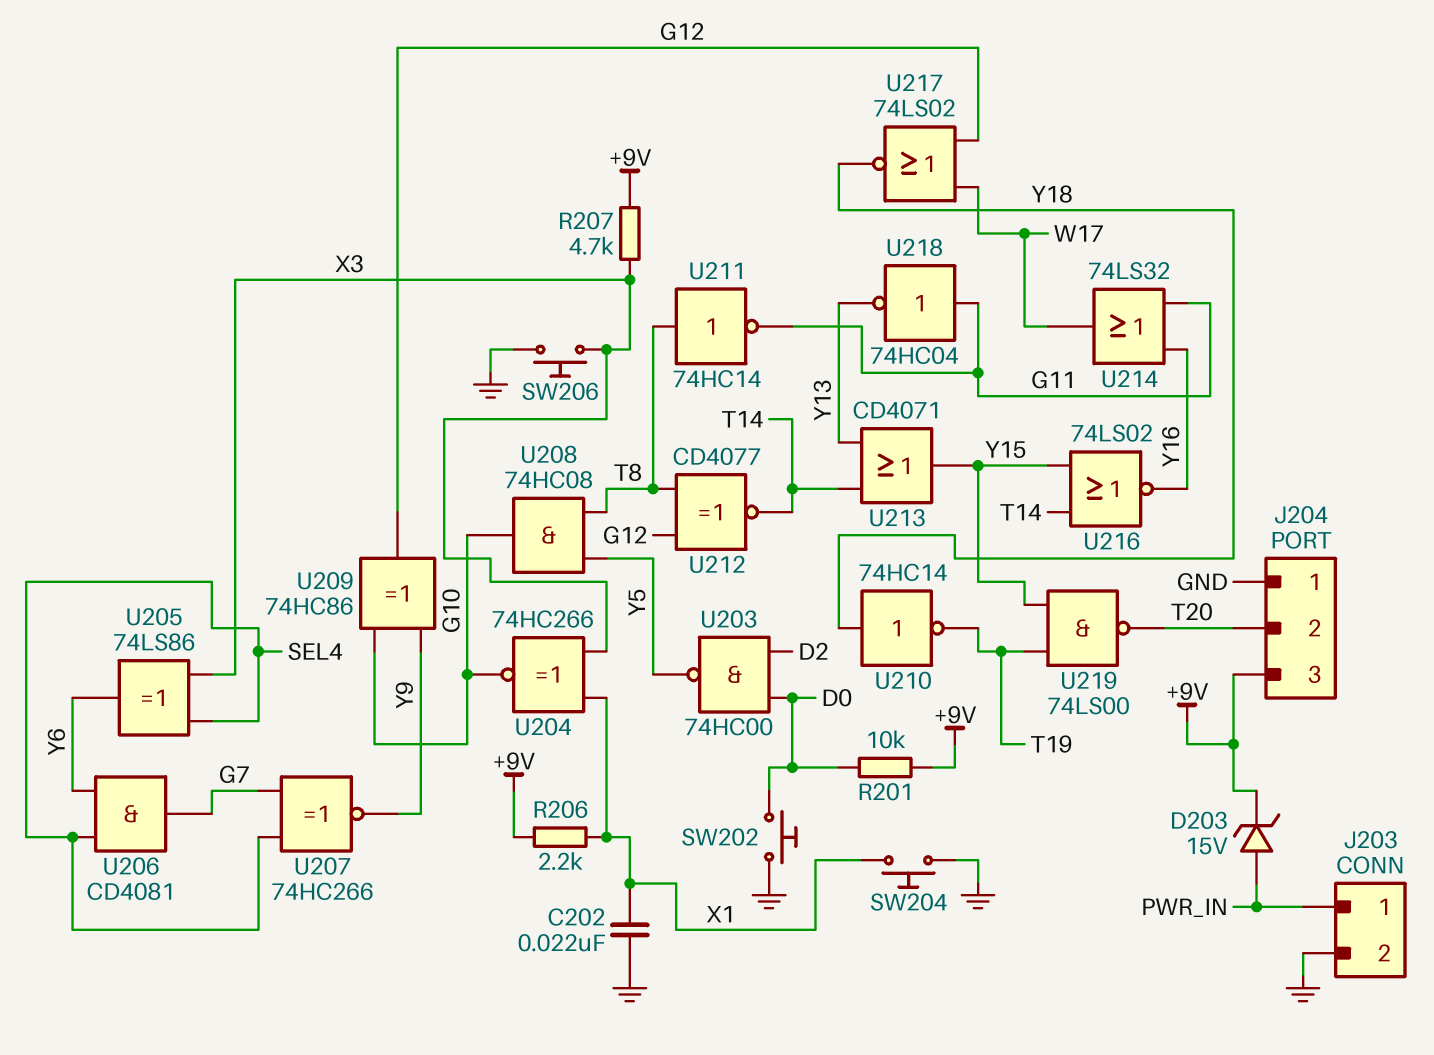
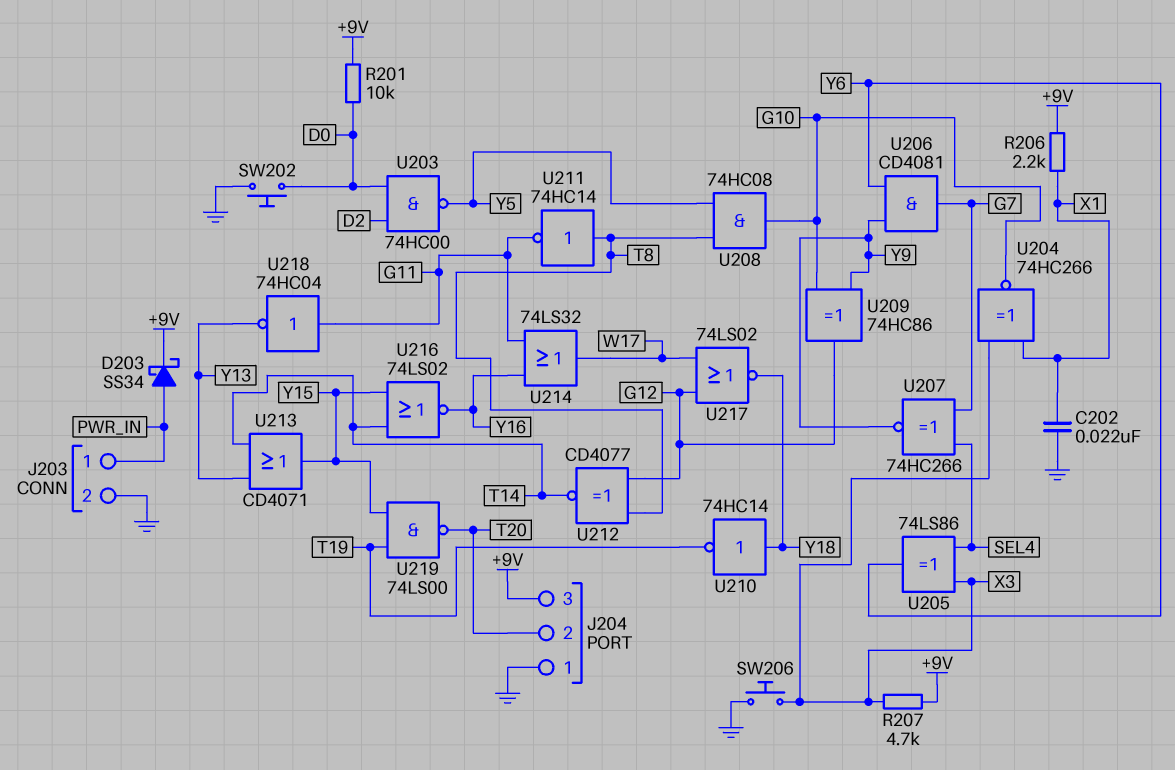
D203: zener 15V (A PWR_IN, K +9V) -> schottky SS34 (A PWR_IN, K +9V)
SW204: button (GND, X1) -> none
U206: AND CD4081 (in SEL4, in Y6, out G7) -> AND CD4081 (in Y6, in Y9, out G7)

